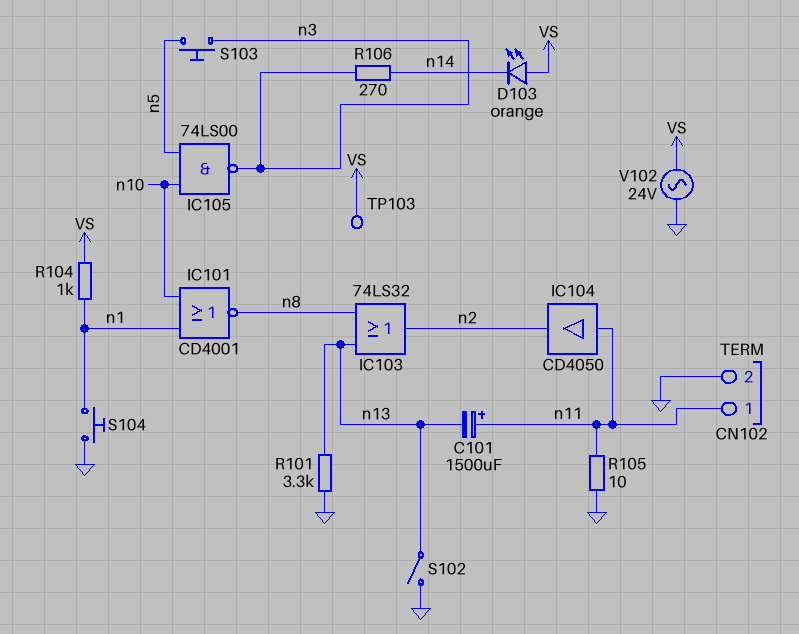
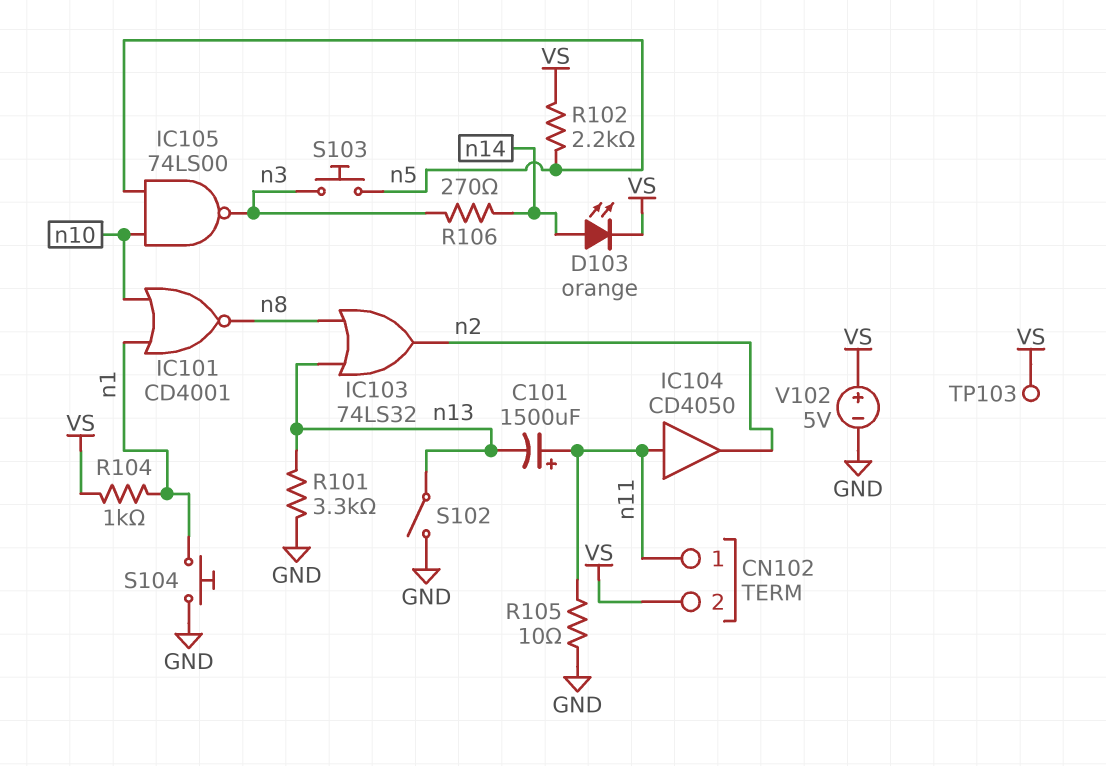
CN102 pin 2: GND -> VS
D103: LED orange (A VS, K n14) -> LED orange (A n14, K VS)
R102: none -> 2.2k (VS, n5)
V102: AC 24V (GND, VS) -> 5V (plus VS, minus GND)

